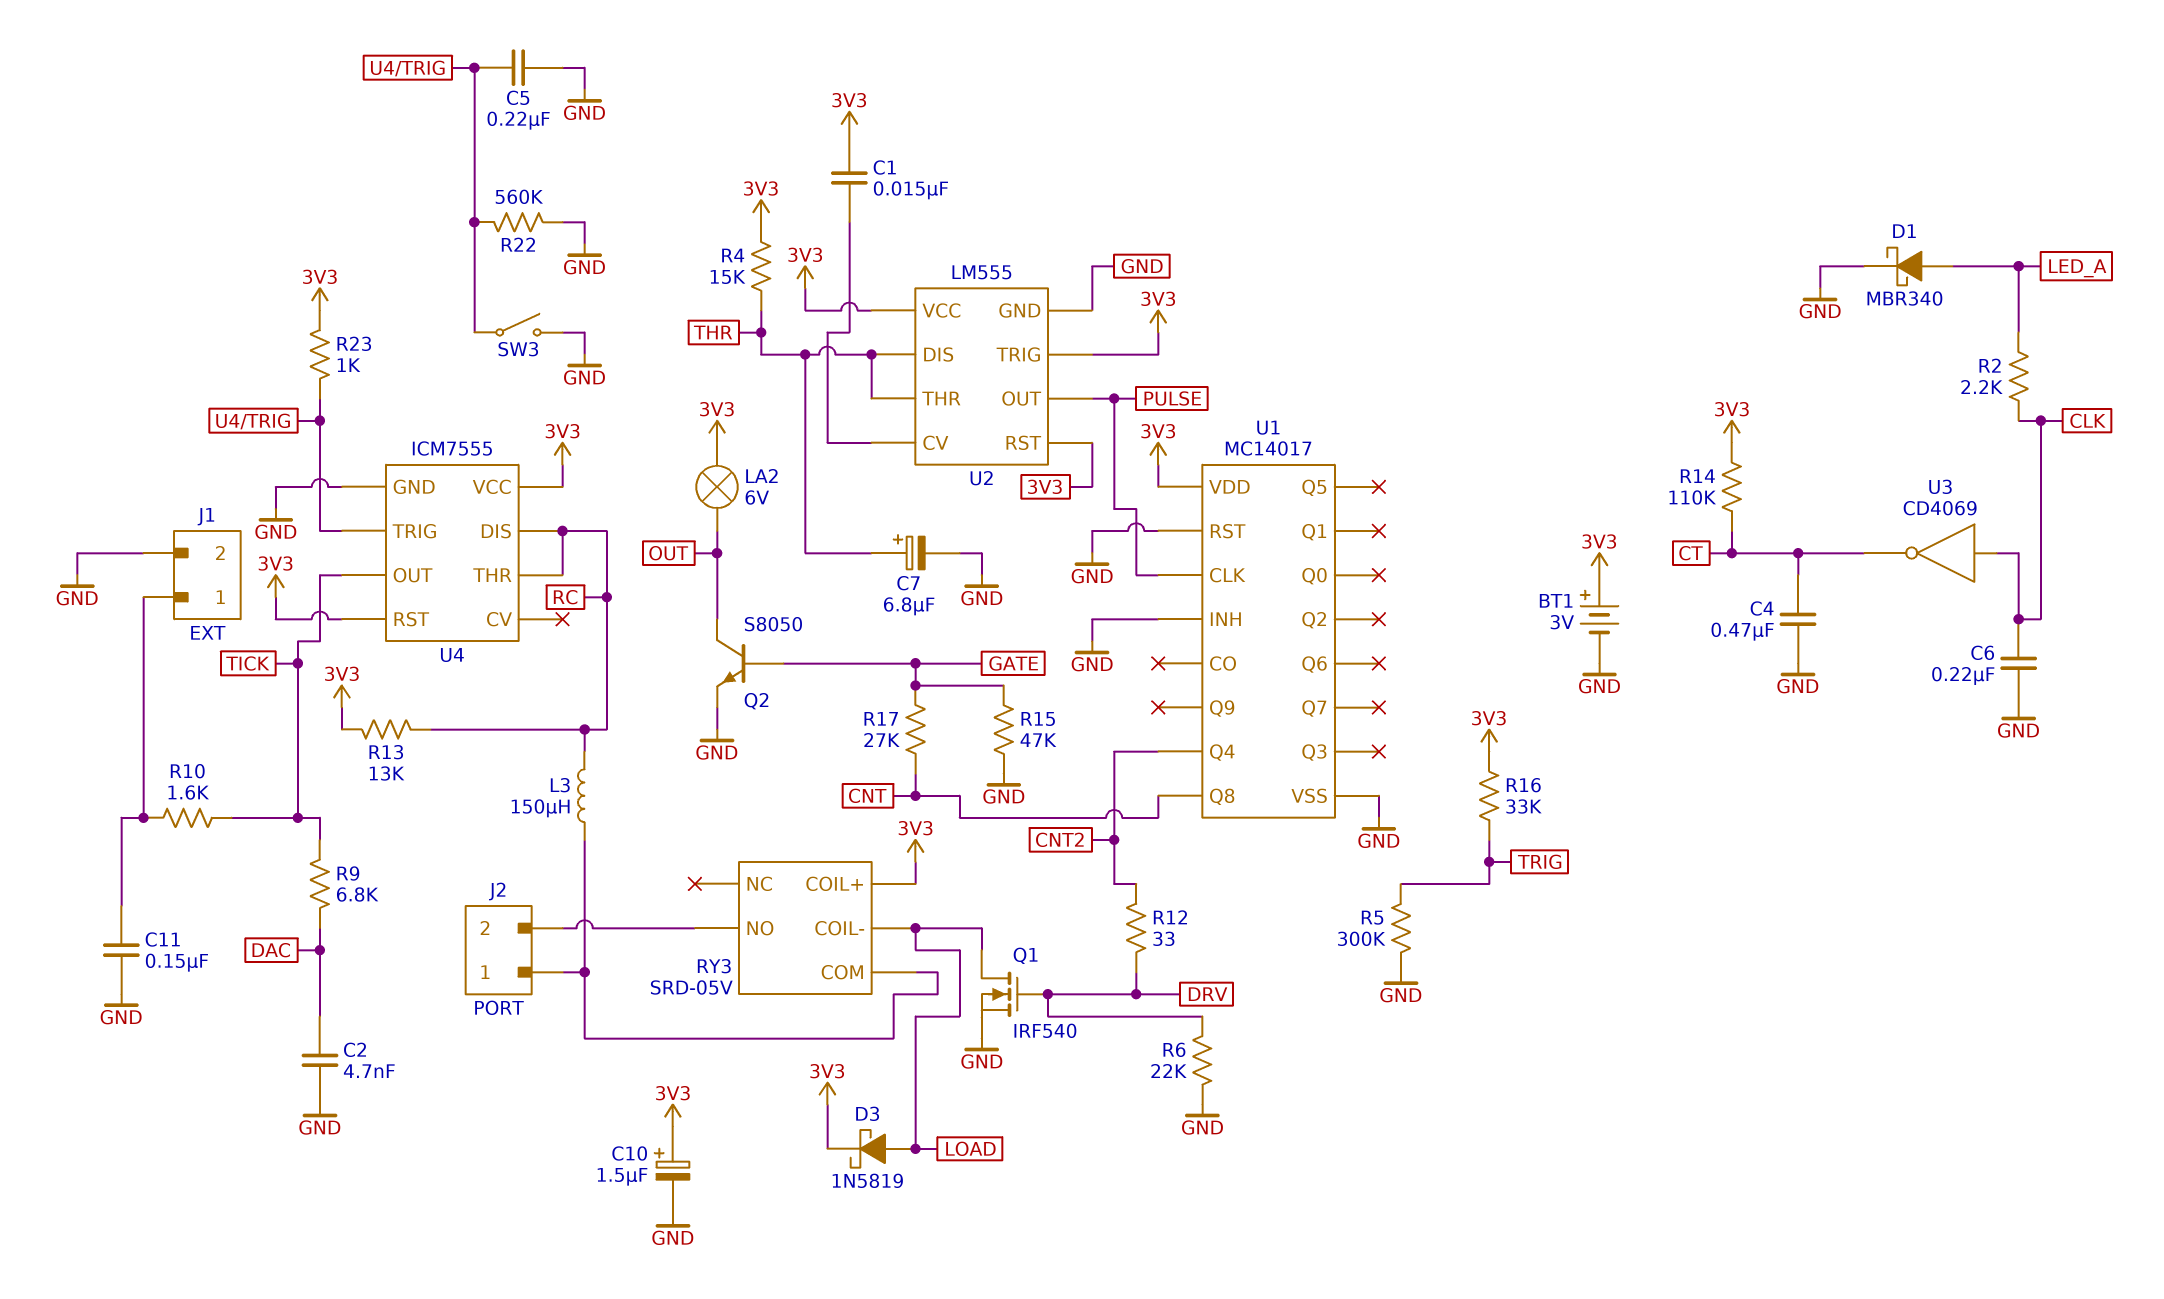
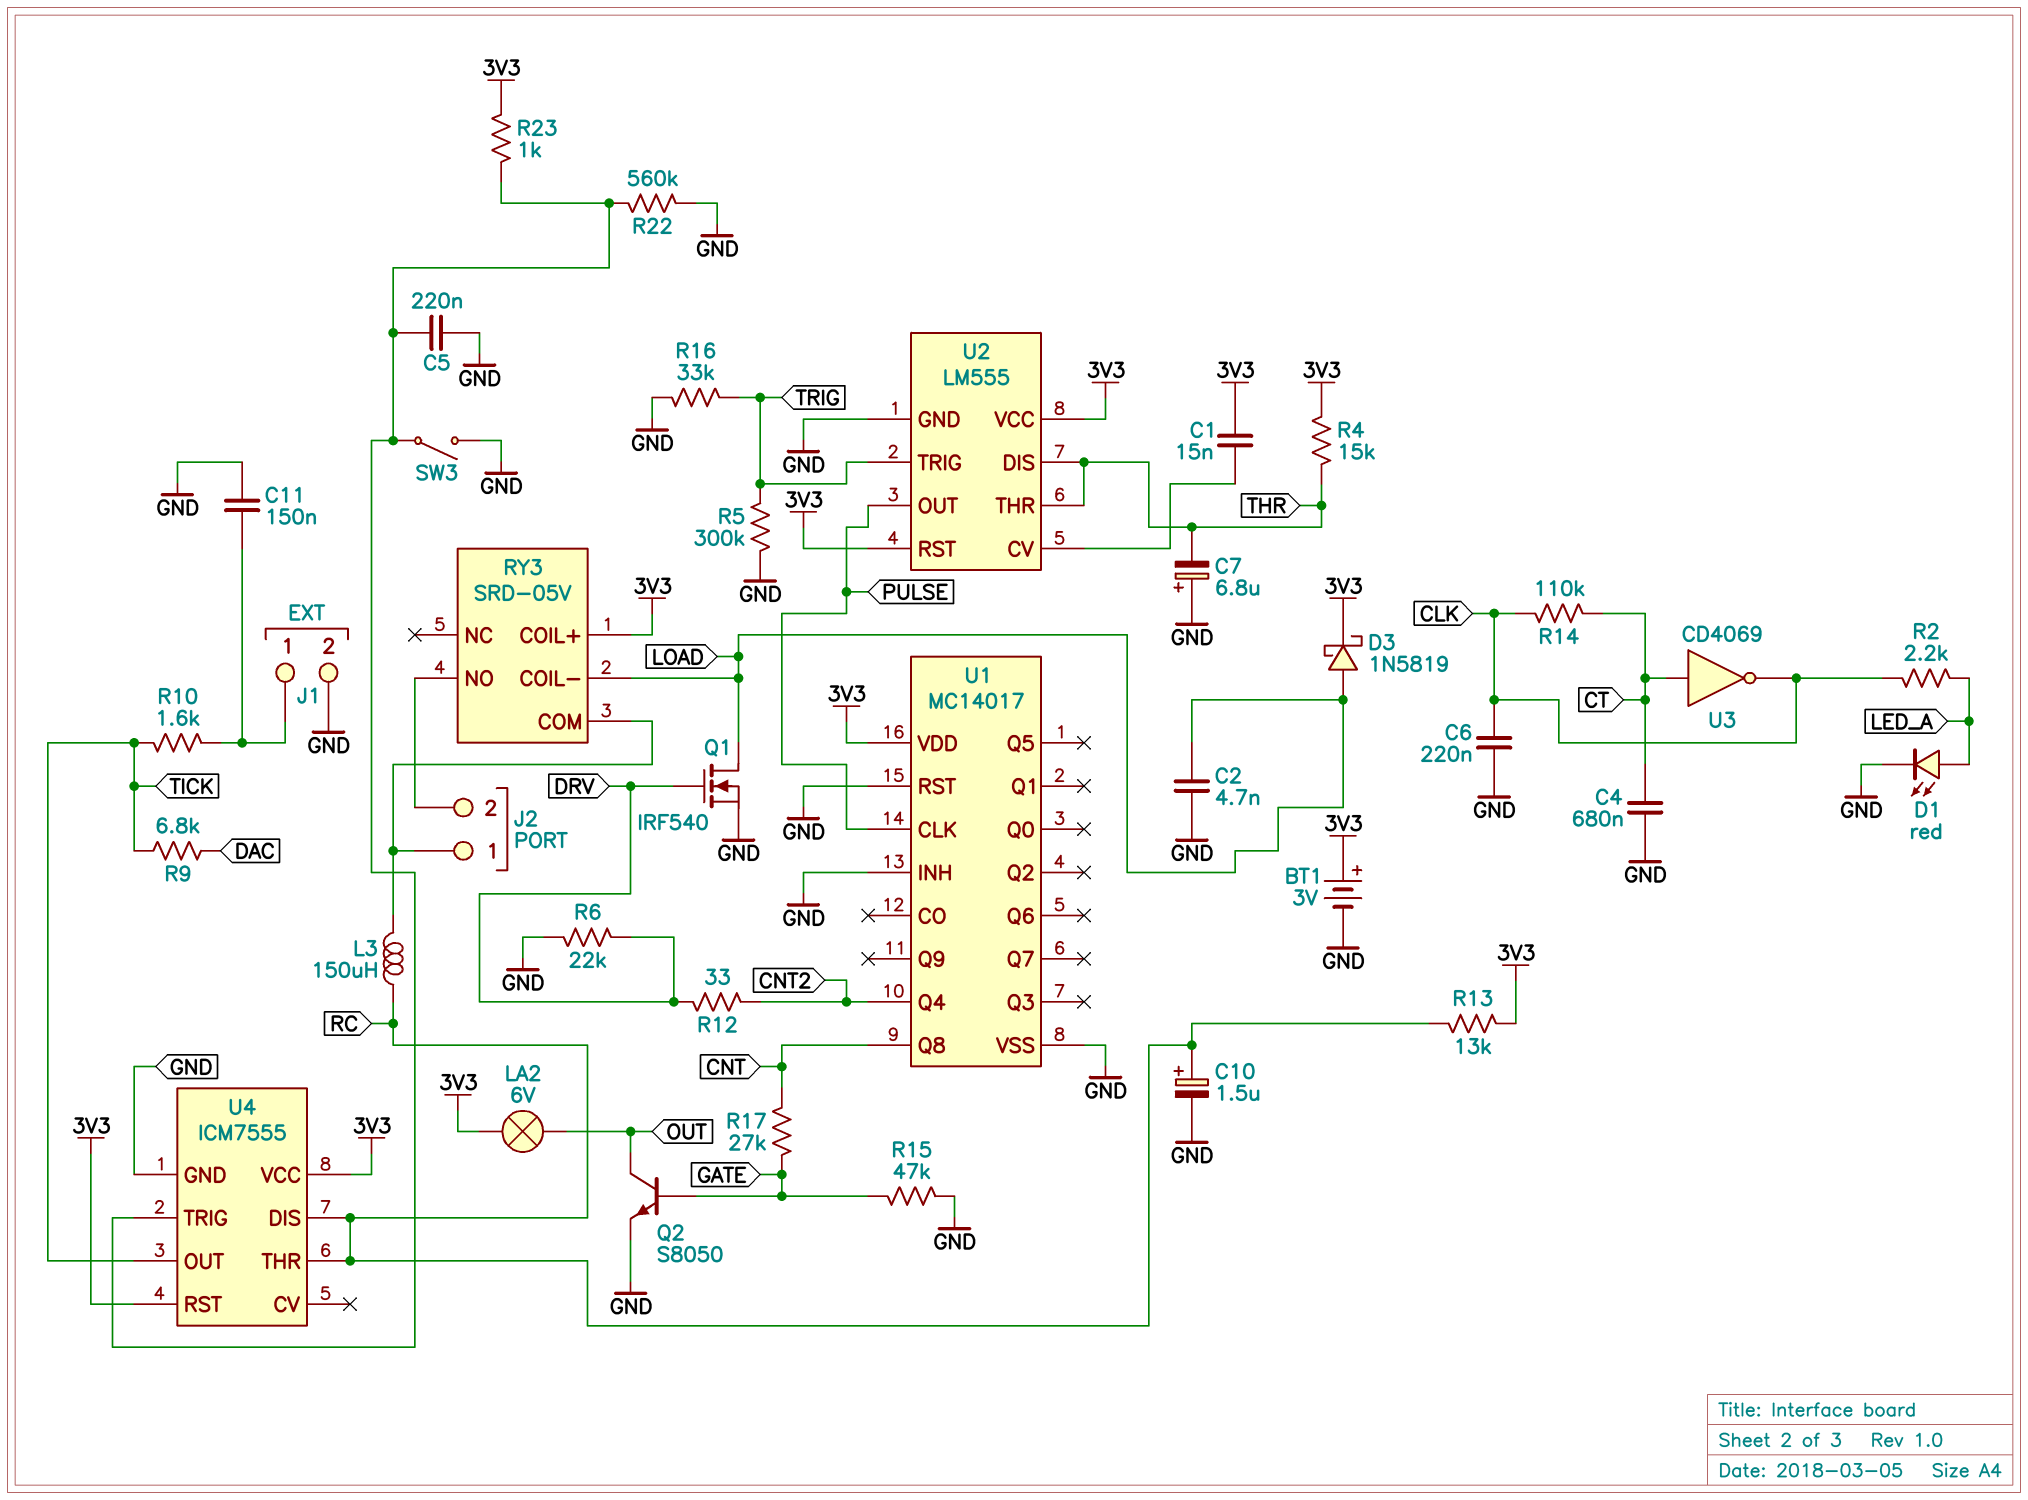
C2: 4.7nF (DAC, GND) -> 4.7nF (GND, LOAD)
C4: 470nF (CT, GND) -> 680nF (CT, GND)
C7: 6.8uF (plus THR, minus GND) -> 6.8uF (plus GND, minus THR)
C10: 1.5uF (plus 3V3, minus GND) -> 1.5uF (plus RC, minus GND)
D1: schottky MBR340 (A LED_A, K GND) -> LED red (A LED_A, K GND)
R14: 110k (3V3, CT) -> 110k (CLK, CT)
R16: 33k (3V3, TRIG) -> 33k (GND, TRIG)
U2 pin TRIG: 3V3 -> TRIG
U3: NOT CD4069 (in CLK, out CT) -> NOT CD4069 (in CT, out CLK)

